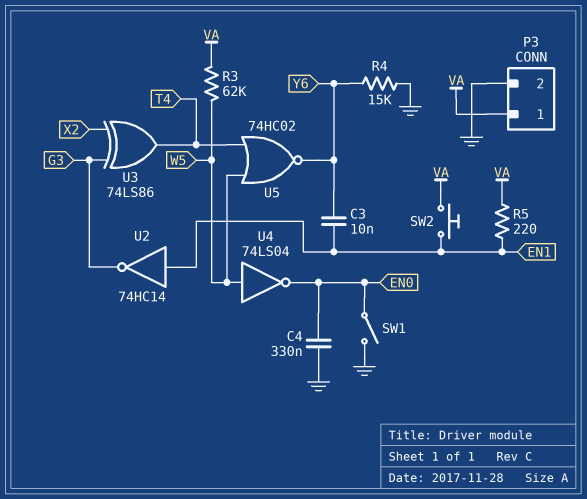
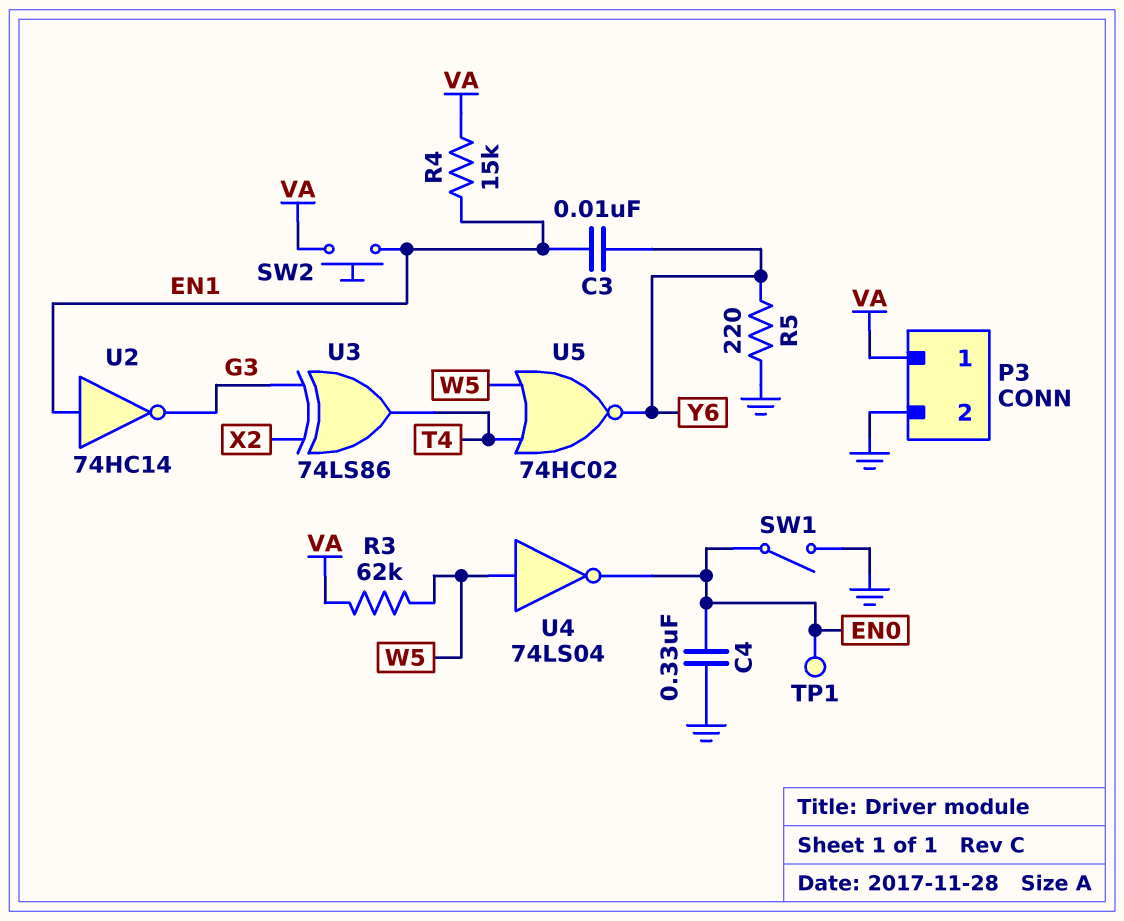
R4: 15k (GND, Y6) -> 15k (EN1, VA)
R5: 220 (EN1, VA) -> 220 (GND, Y6)
TP1: none -> test point (EN0)

